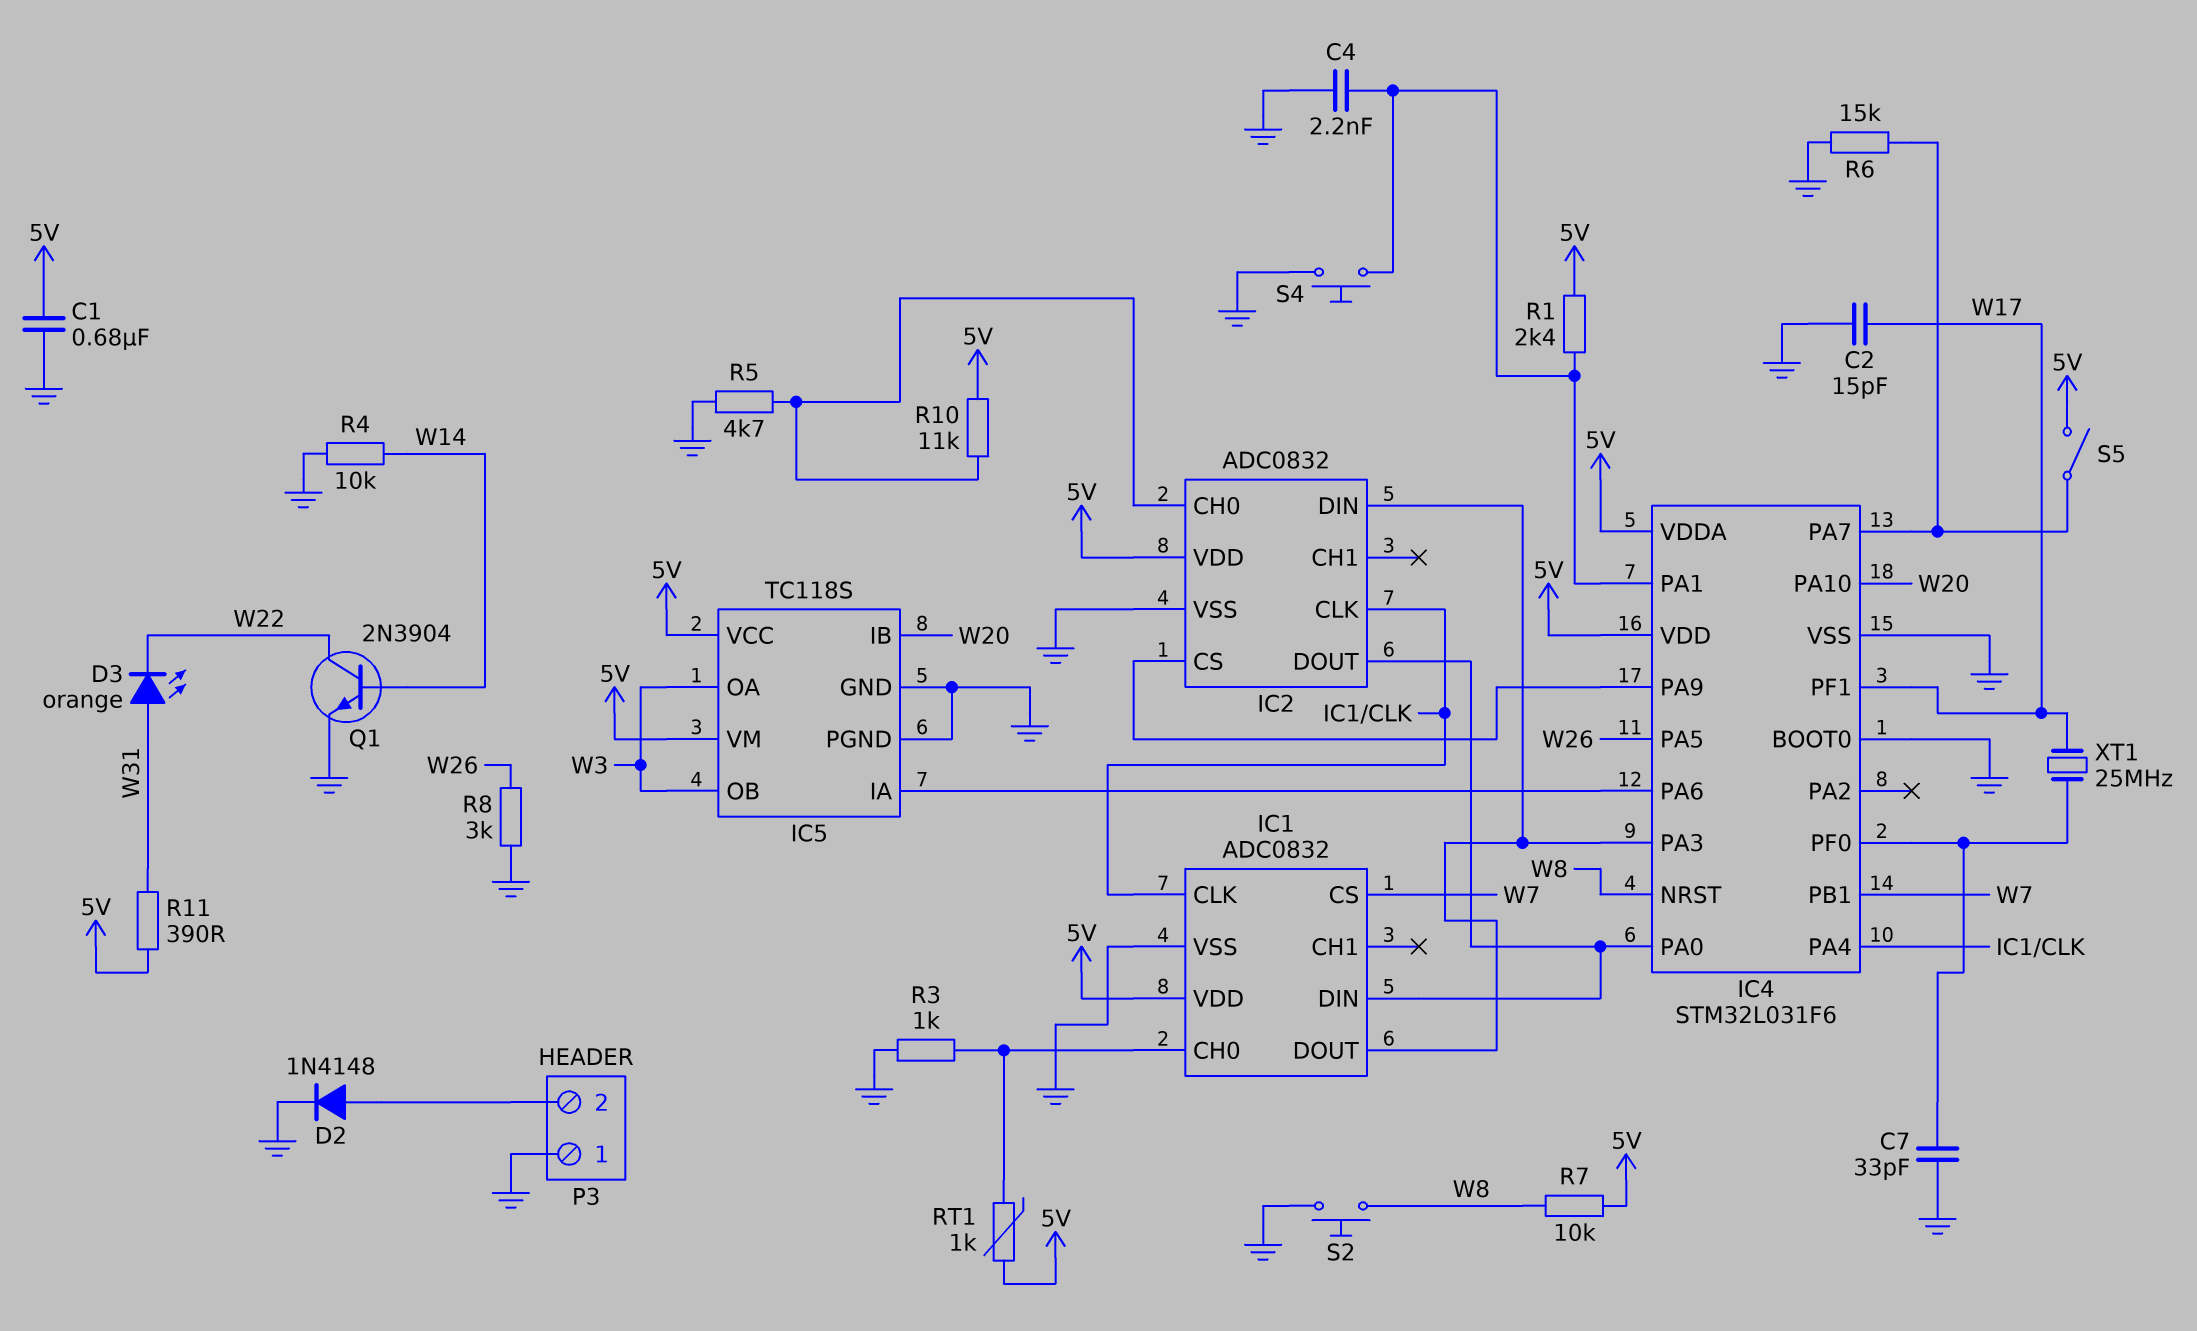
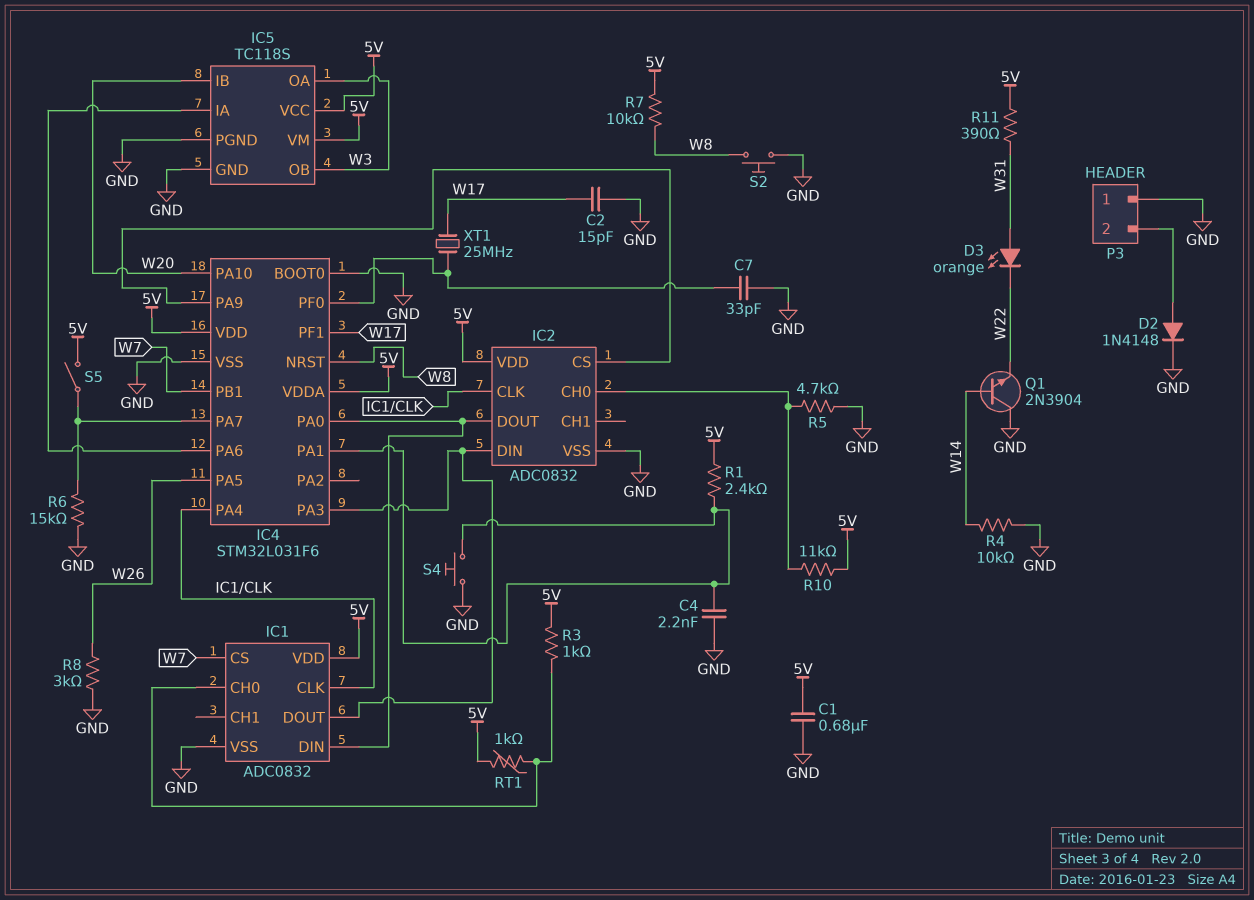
Q1: NPN 2N3904 (B W14, C W22, E GND) -> NPN 2N3904 (B W14, C GND, E W22)
R3: 1k (GND, IC1/CH0) -> 1k (5V, IC1/CH0)

